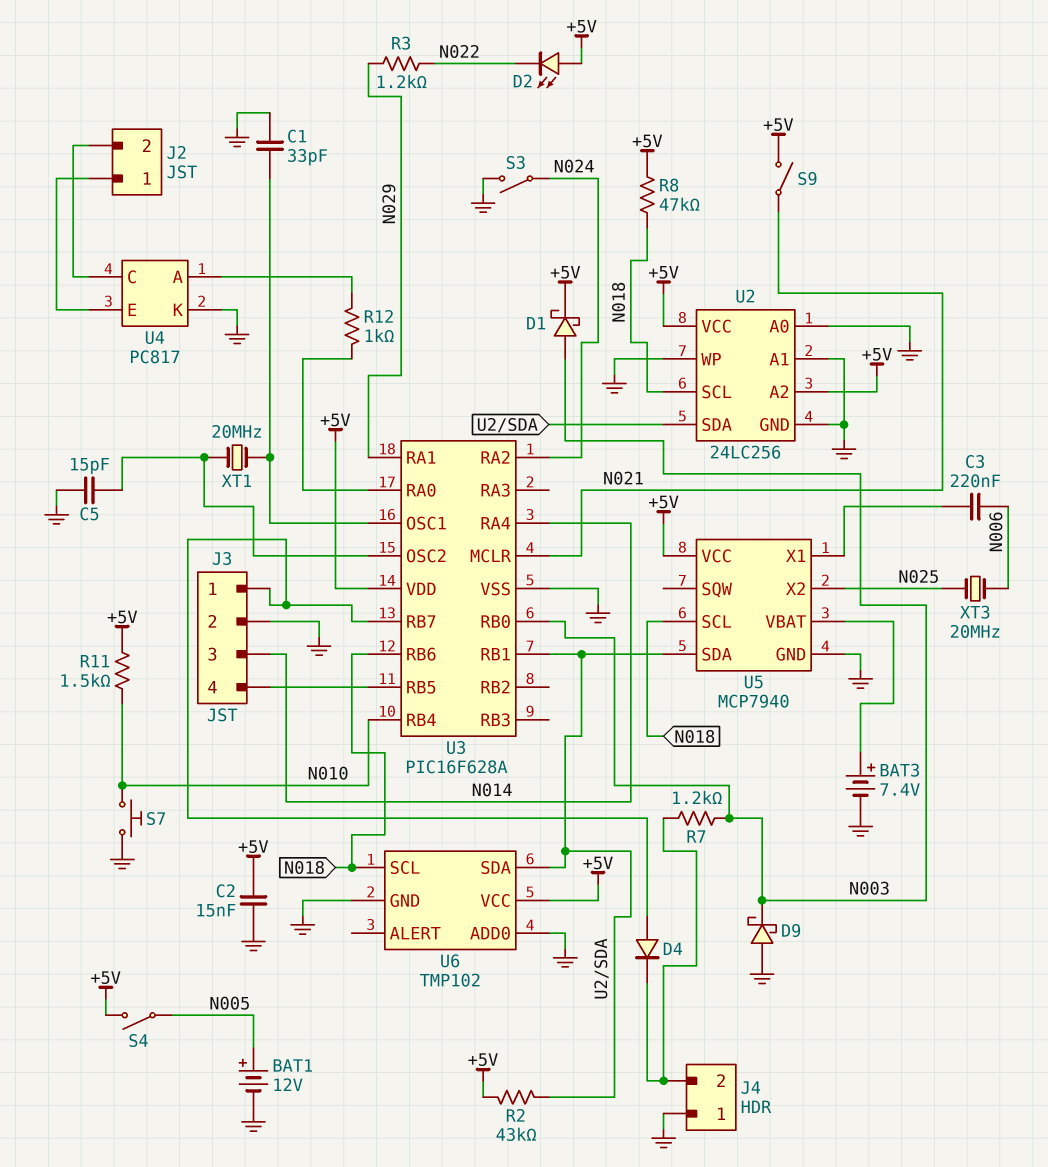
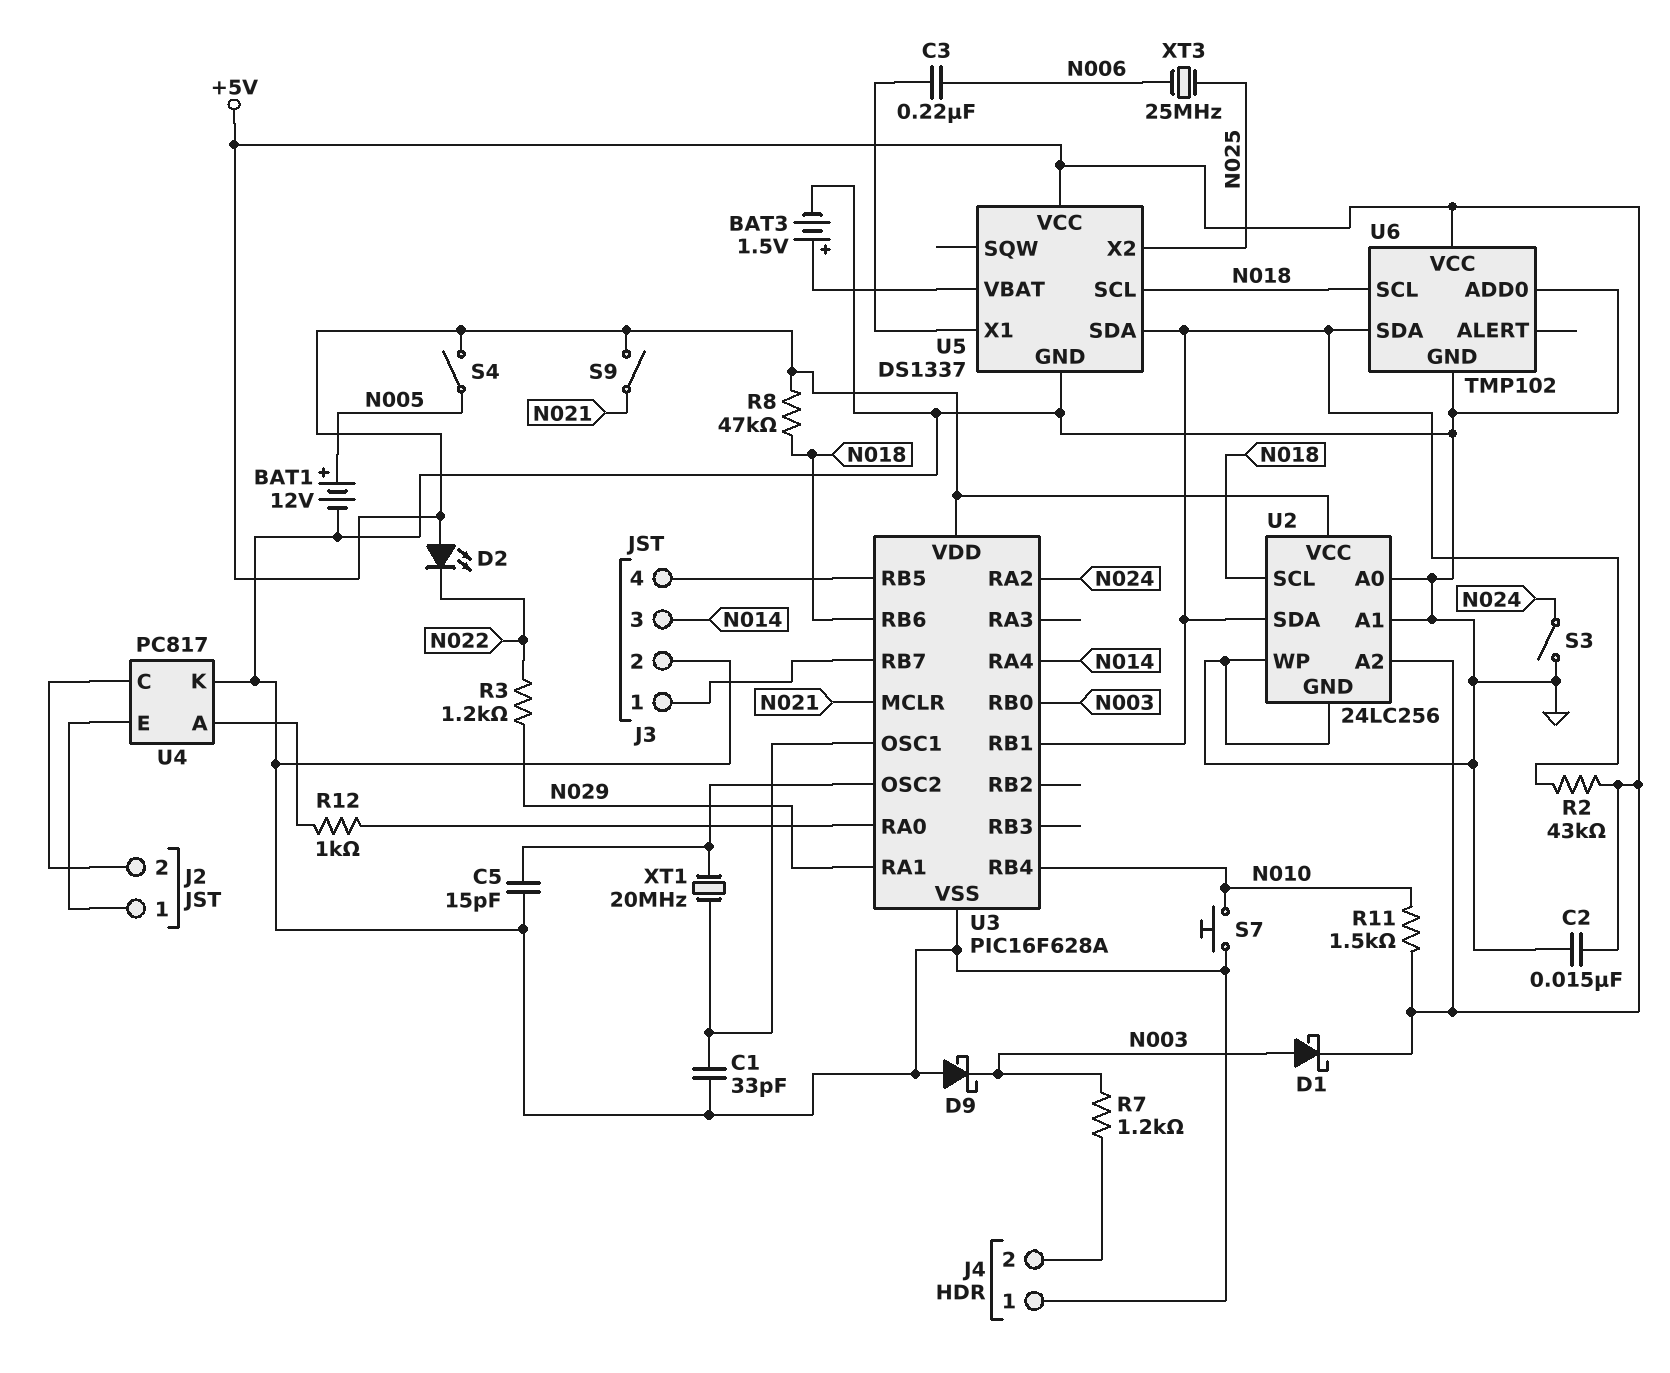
BAT3: 7.4V (plus U5/VBAT, minus GND) -> 1.5V (plus U5/VBAT, minus GND)
D4: diode (A J3/1, K J4/2) -> none
U5: MCP7940 -> DS1337
XT3: 20MHz (N006, N025) -> 25MHz (N006, N025)

